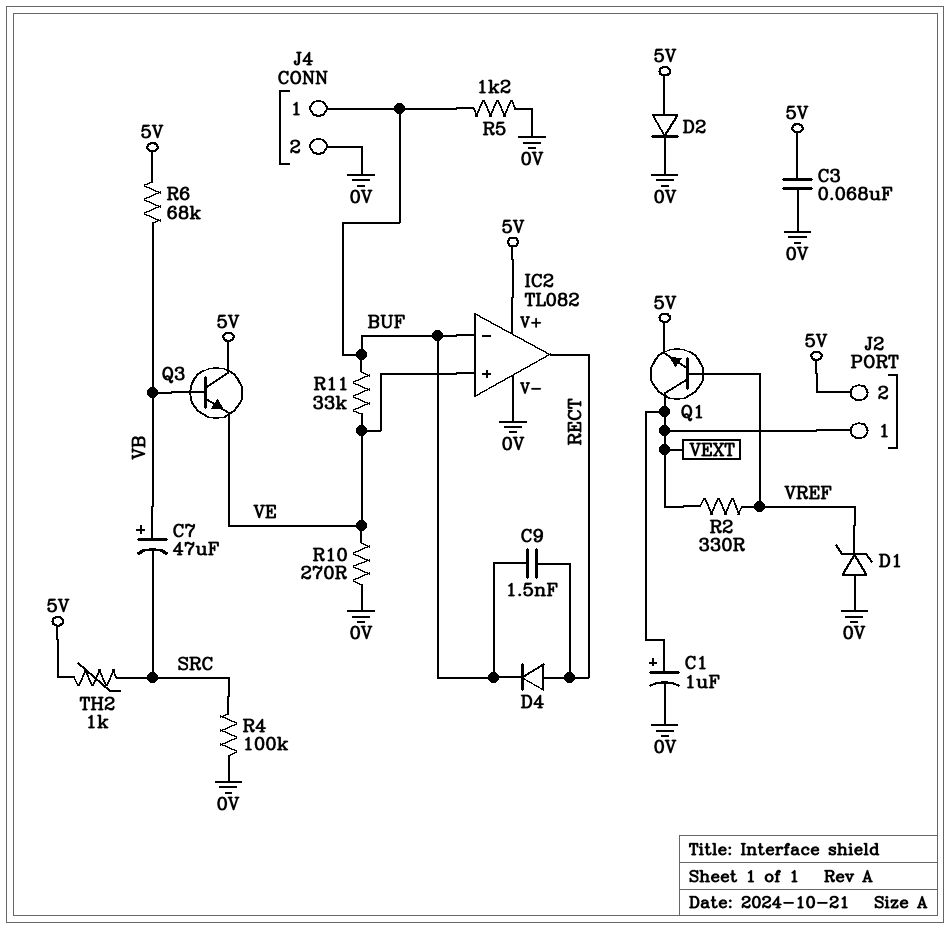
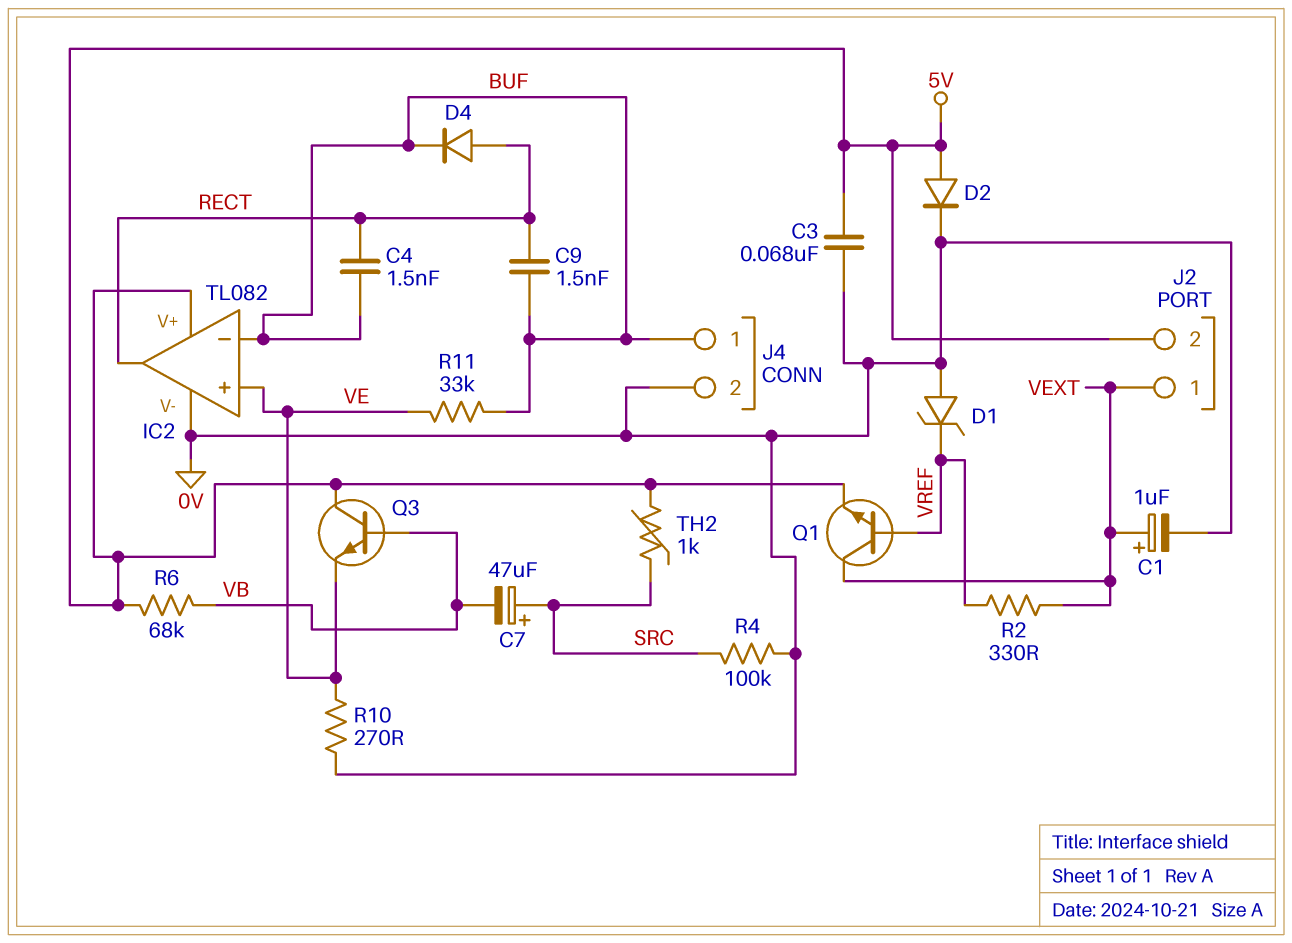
C4: none -> 1.5nF (BUF, RECT)
C7: 47uF (plus VB, minus SRC) -> 47uF (plus SRC, minus VB)
R5: 1.2k (0V, BUF) -> none

